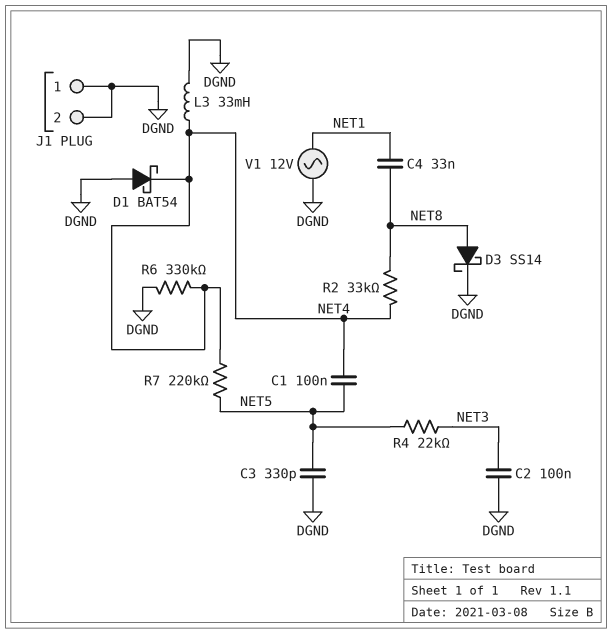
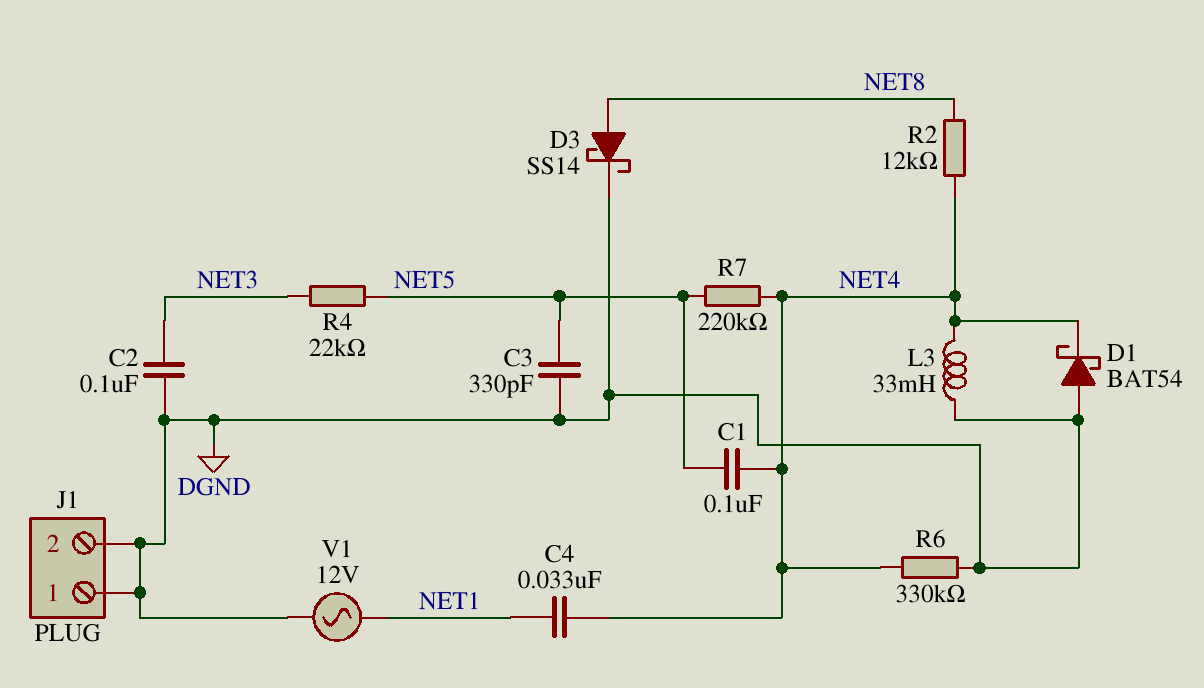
C4: 33nF (NET1, NET8) -> 33nF (NET1, NET4)
R2: 33k (NET4, NET8) -> 12k (NET4, NET8)

